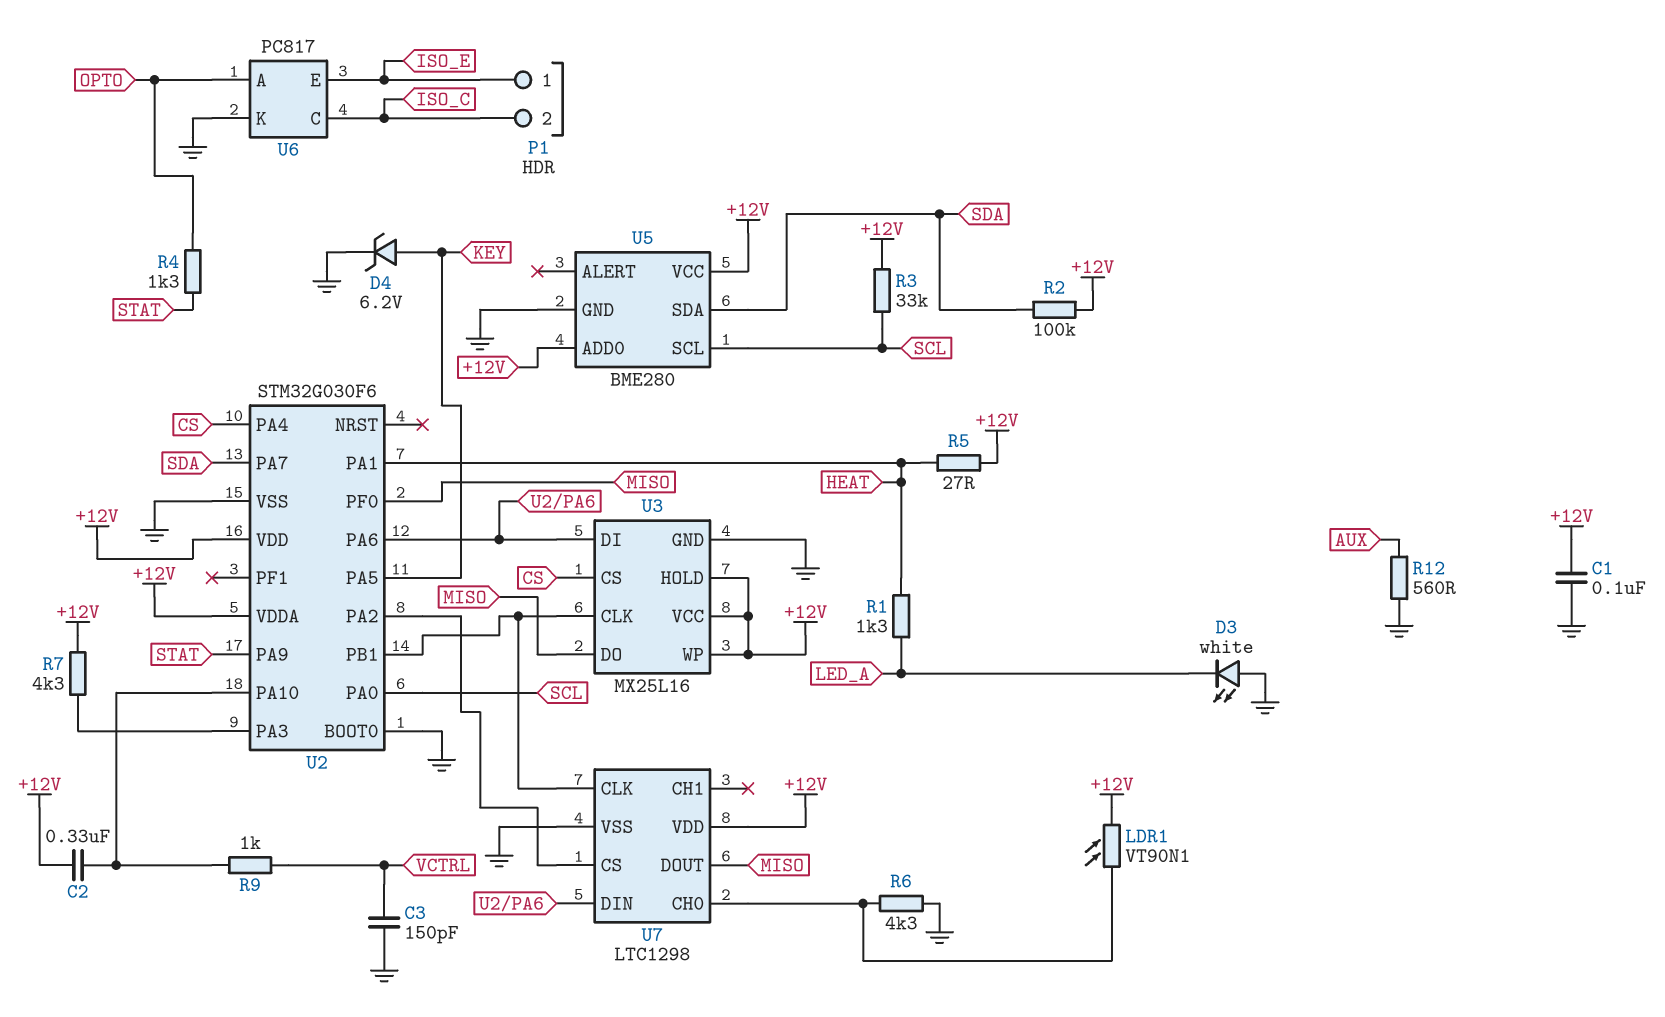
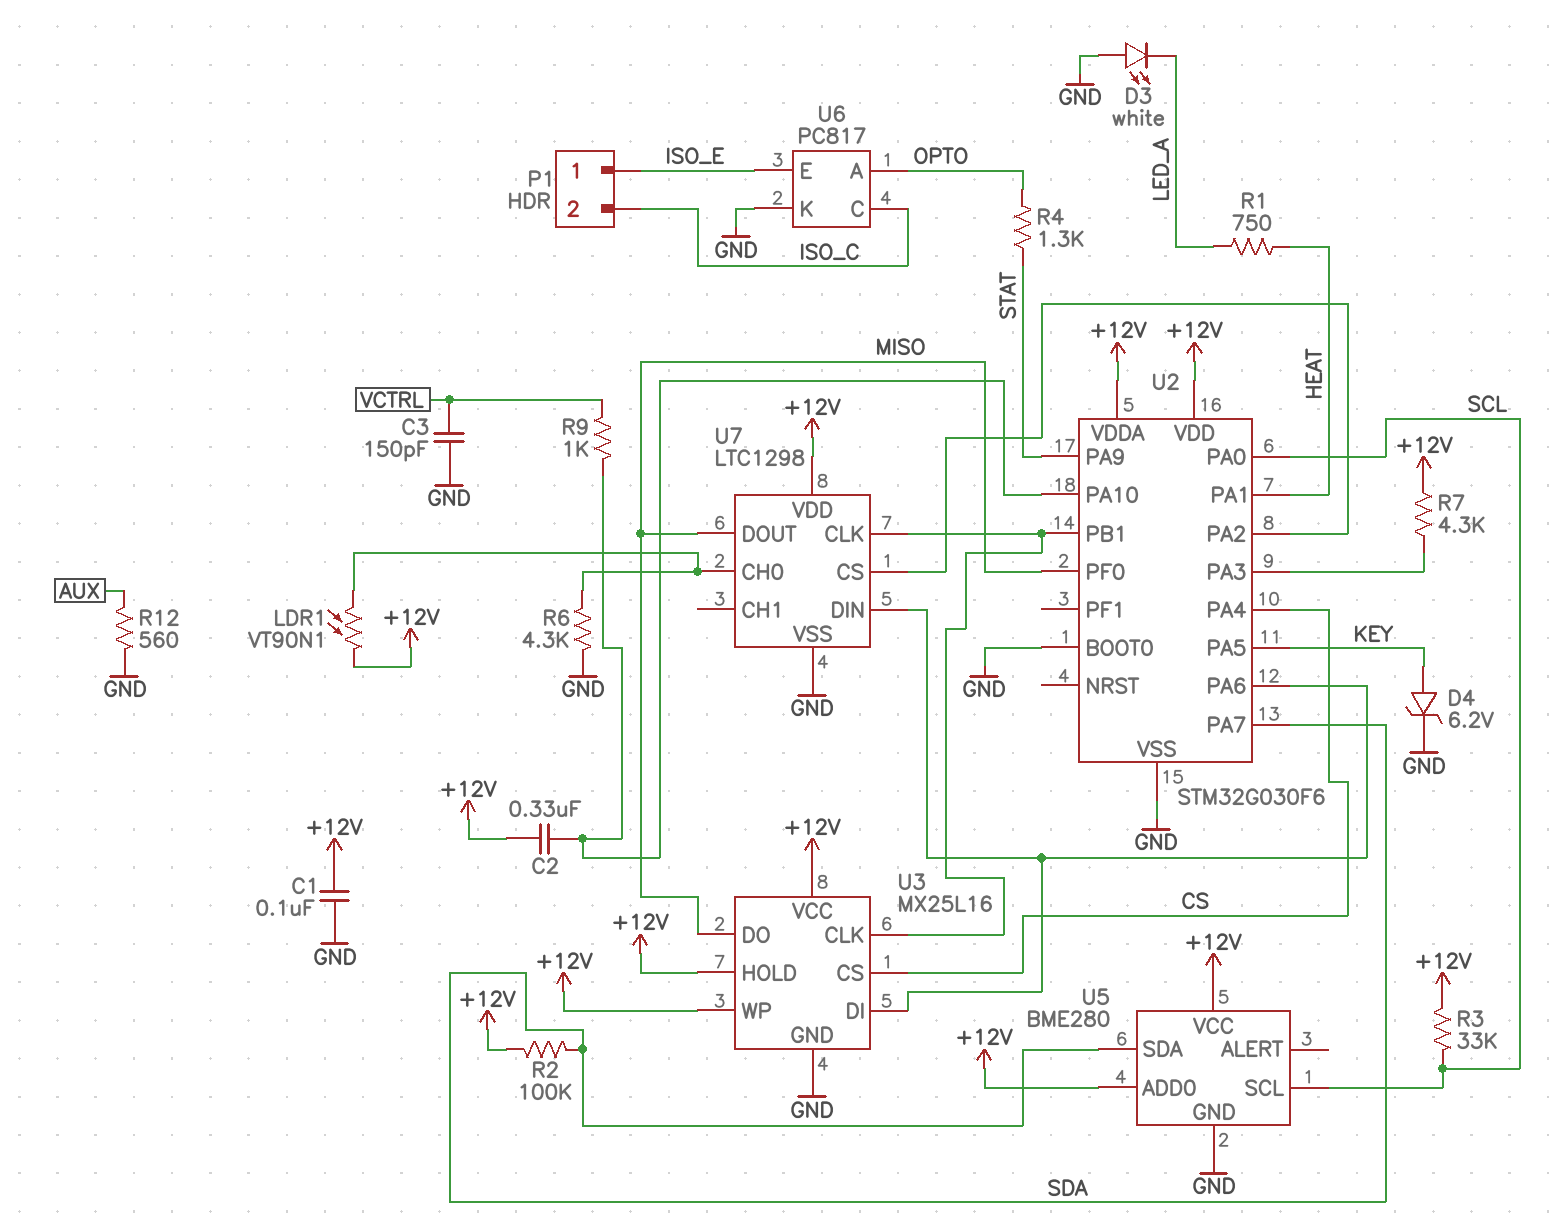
R1: 1.3k (HEAT, LED_A) -> 750 (HEAT, LED_A)
R5: 27 (+12V, HEAT) -> none

